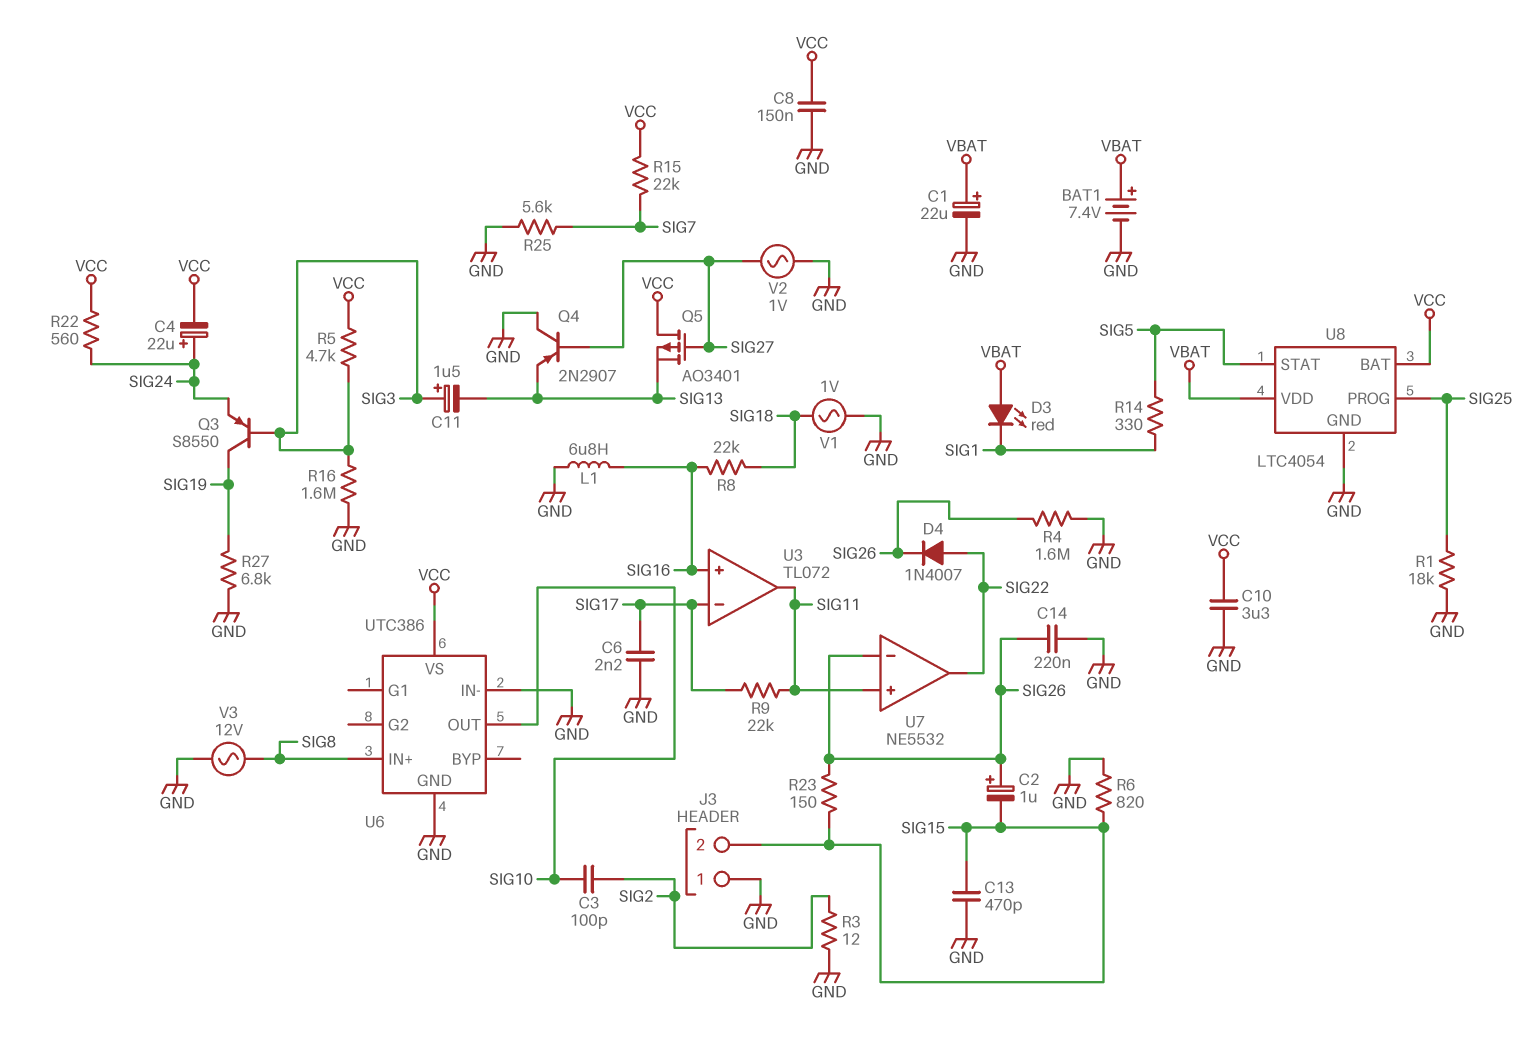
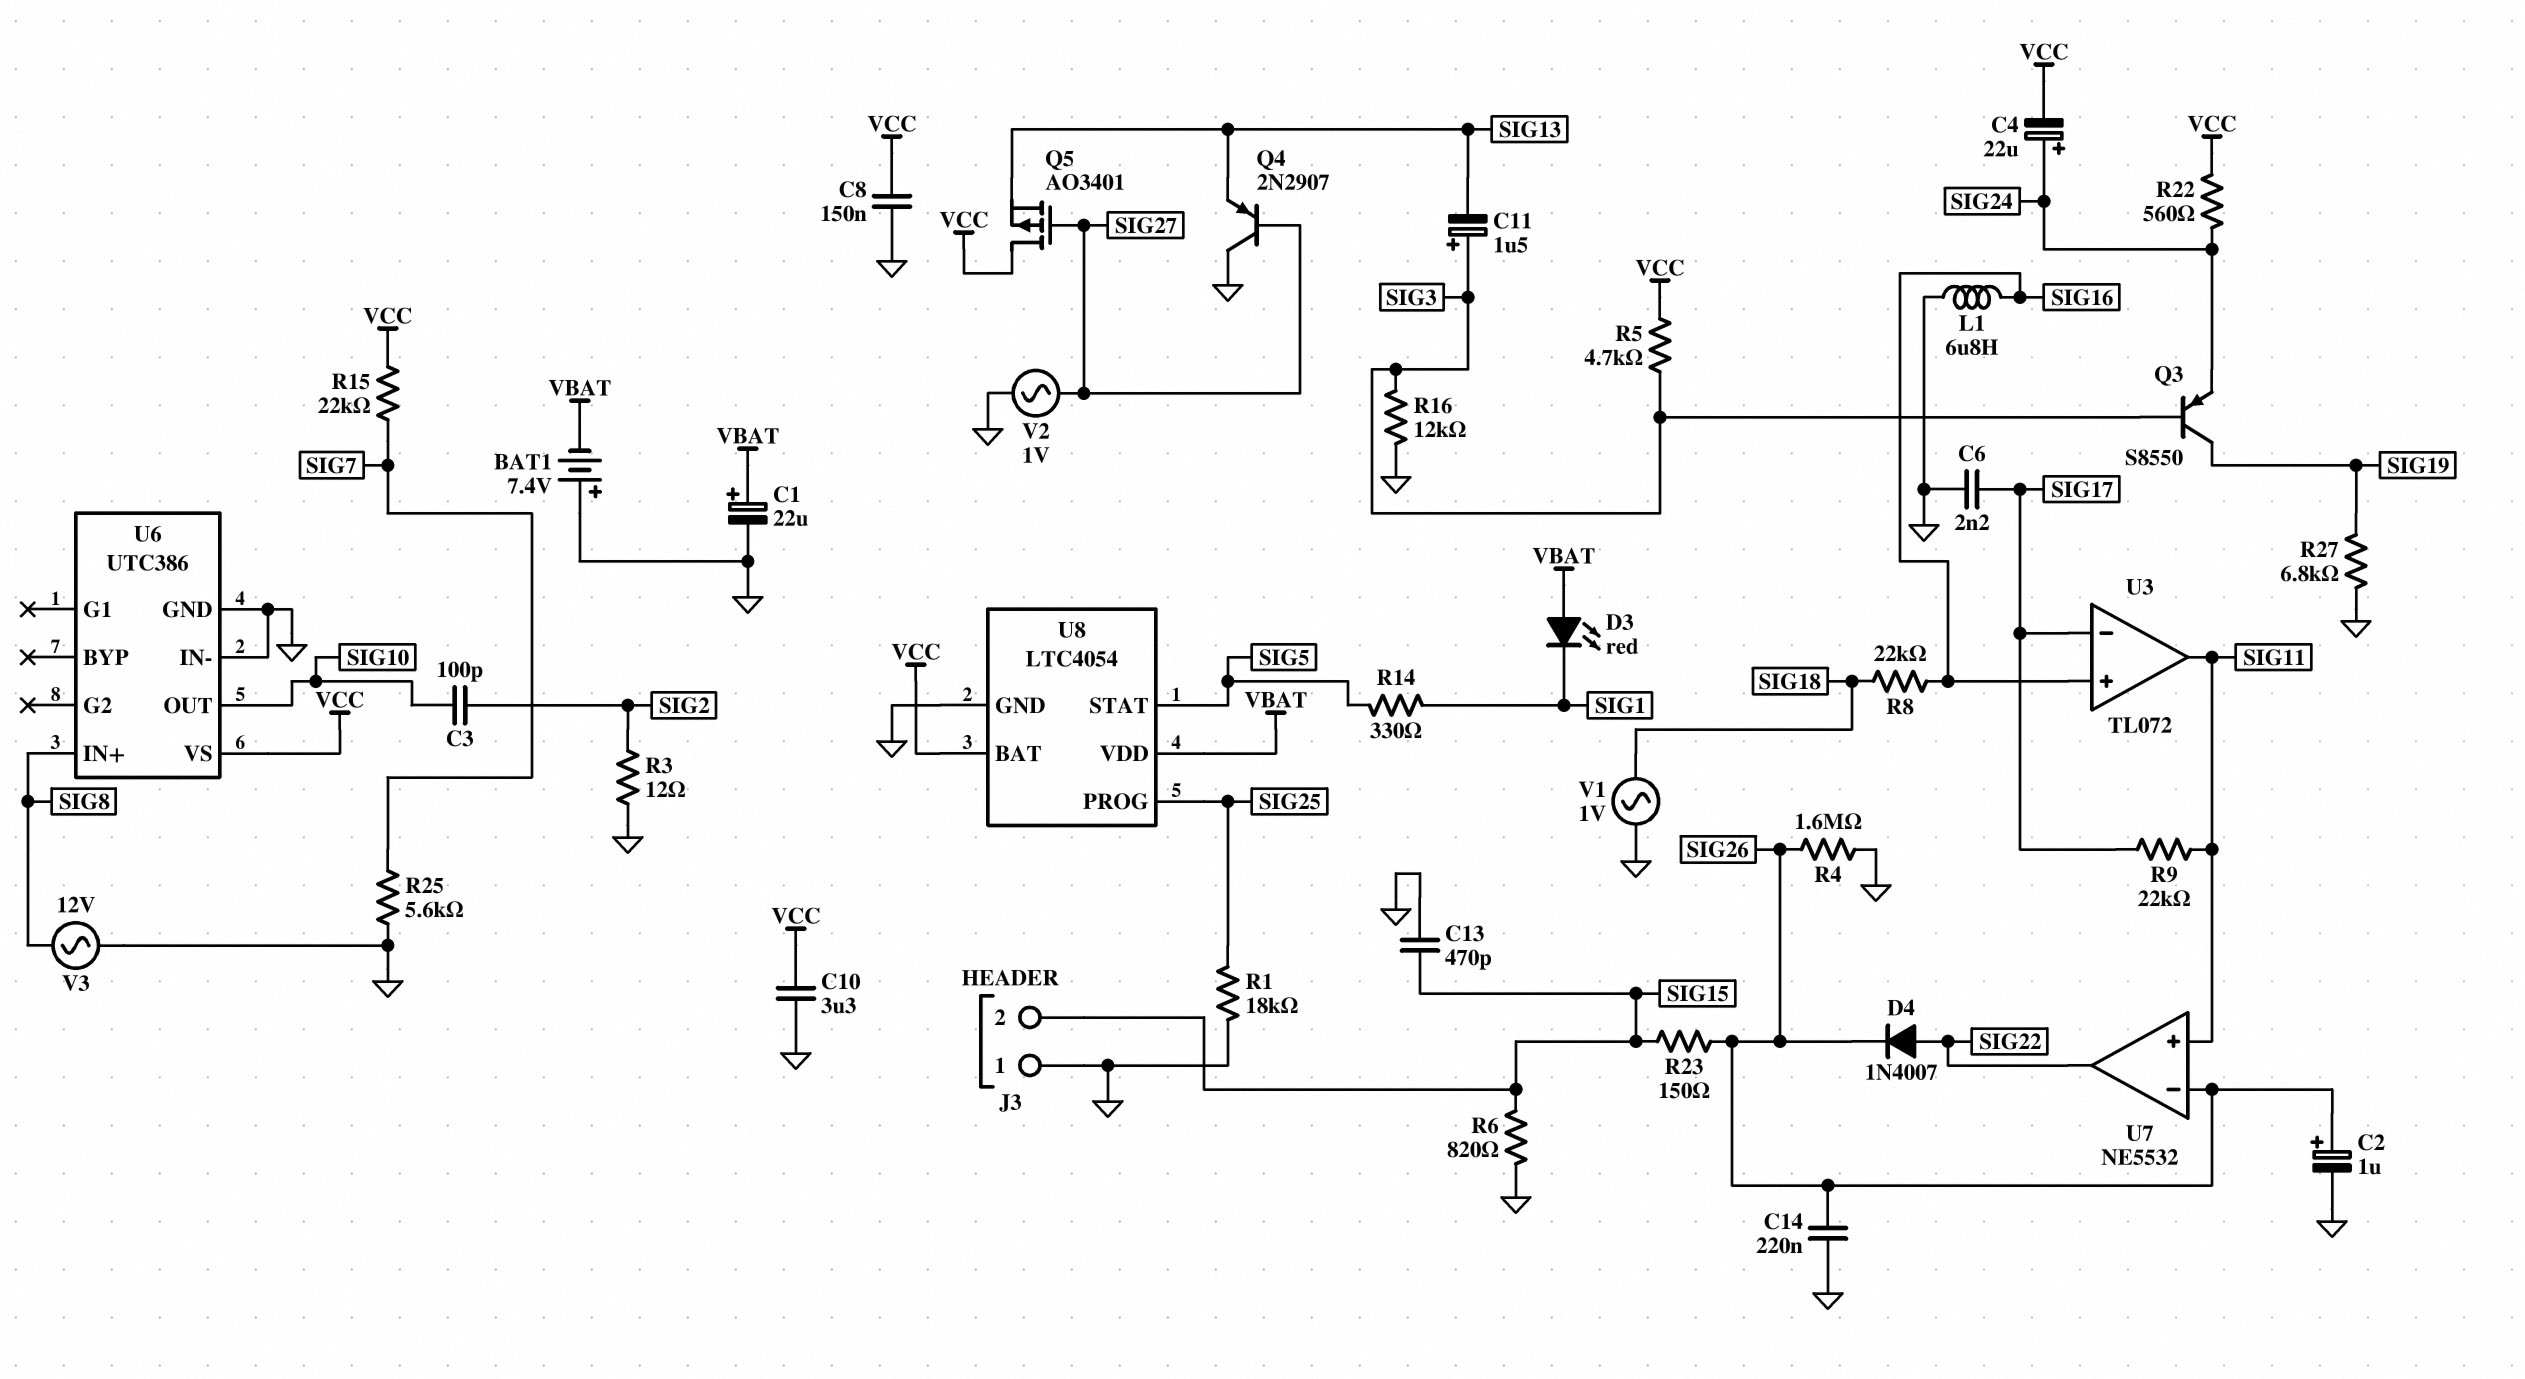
BAT1: 7.4V (plus VBAT, minus GND) -> 7.4V (plus GND, minus VBAT)
C2: 1uF (plus SIG26, minus SIG15) -> 1uF (plus SIG26, minus GND)
R16: 1.6M (GND, SIG3) -> 12k (GND, SIG3)

